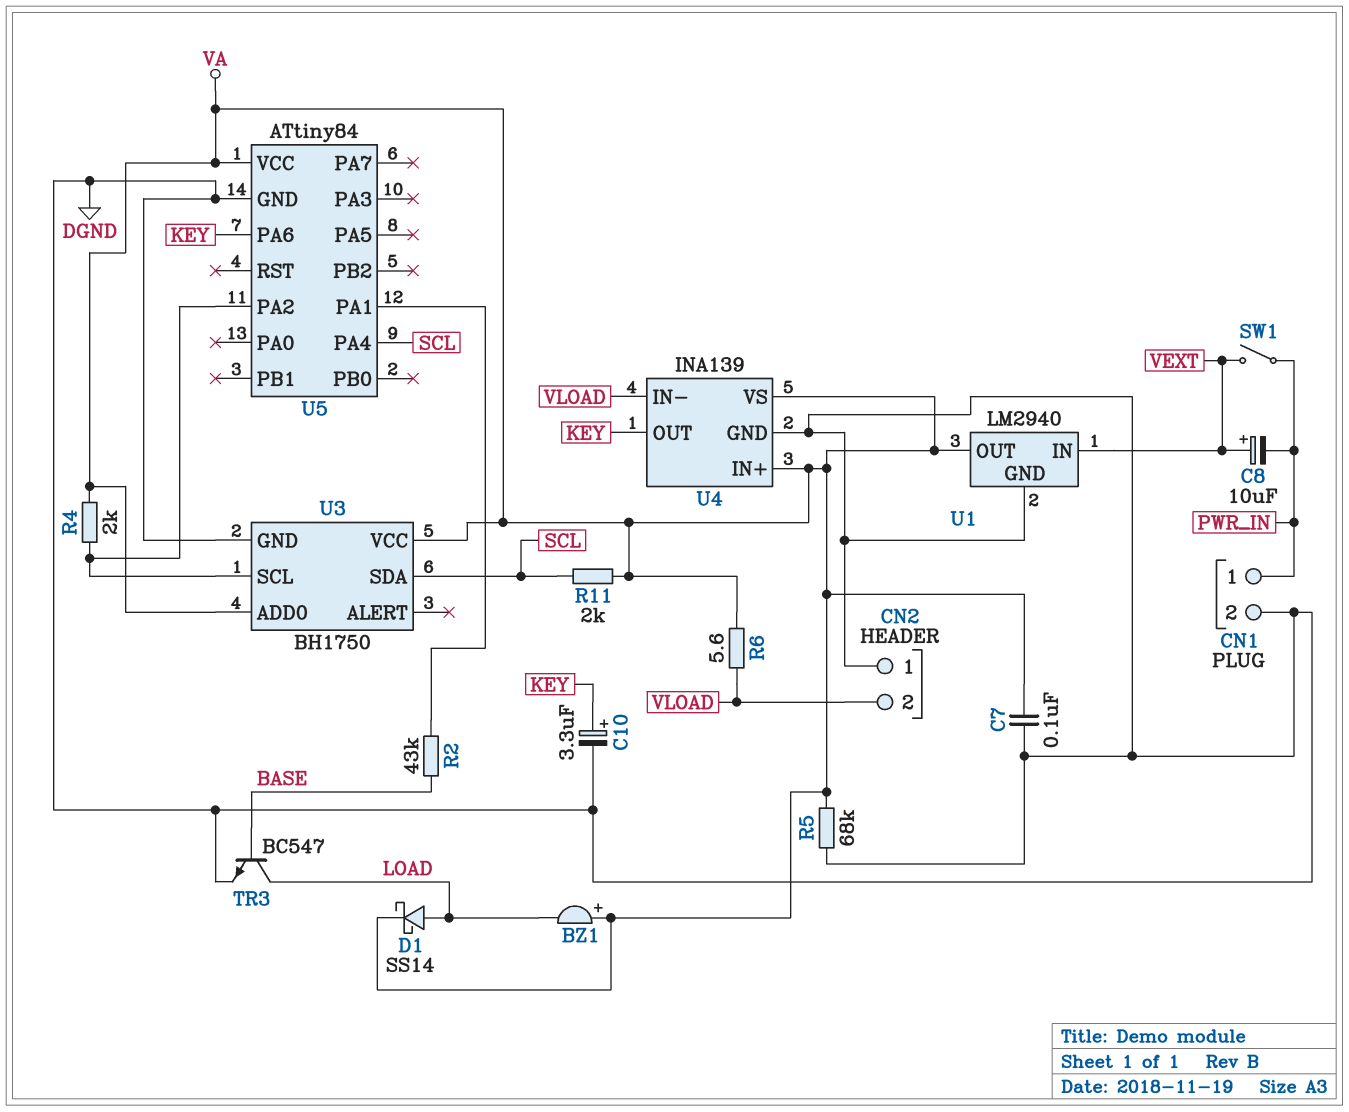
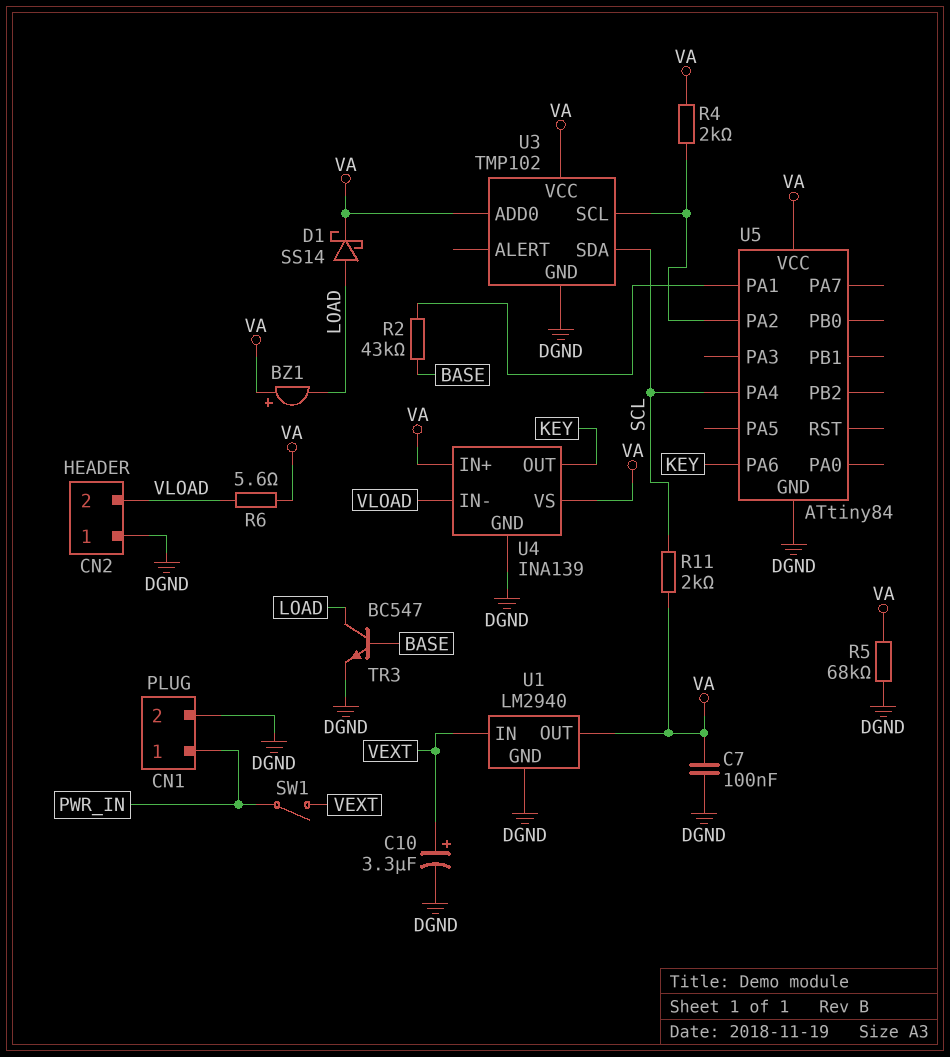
C8: 10uF (plus VEXT, minus PWR_IN) -> none
C10: 3.3uF (plus KEY, minus DGND) -> 3.3uF (plus VEXT, minus DGND)
U3: BH1750 -> TMP102

